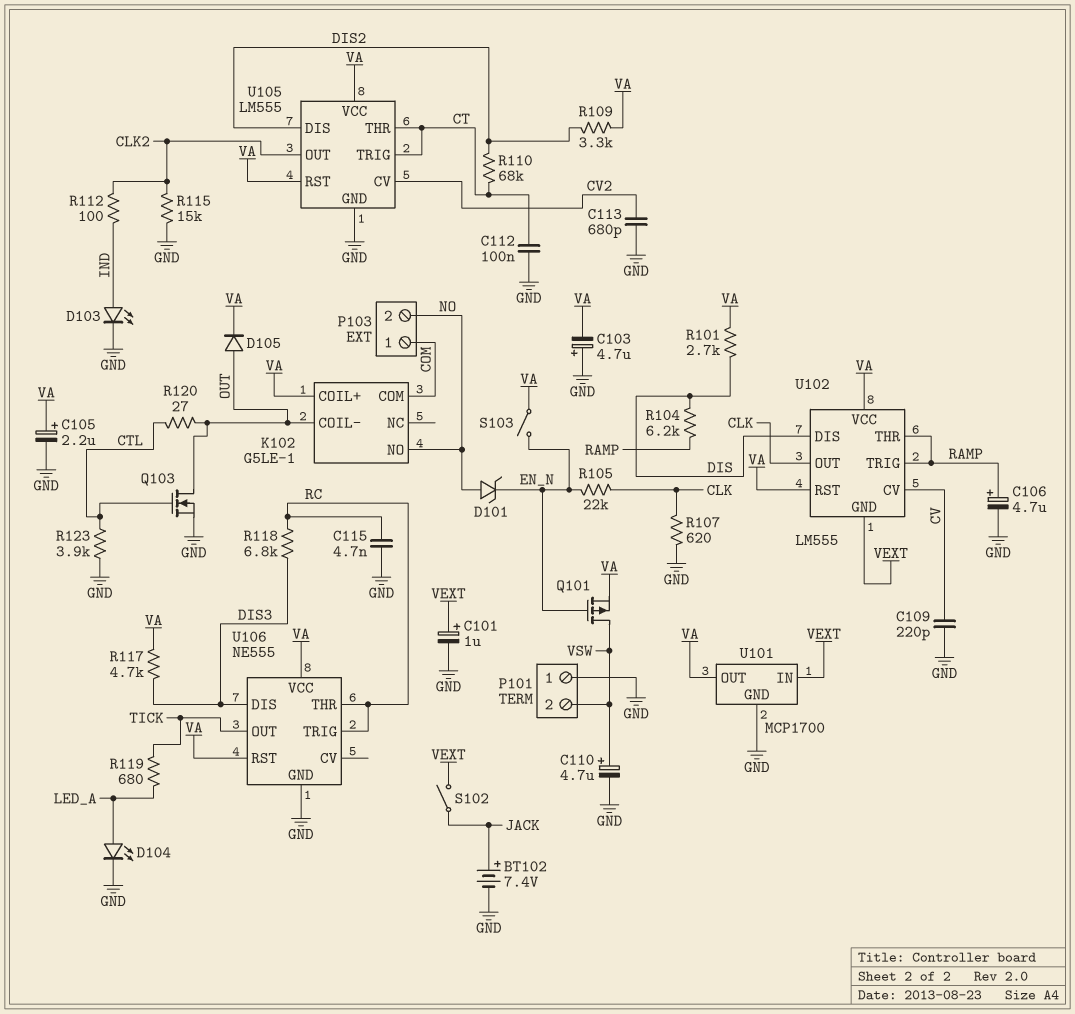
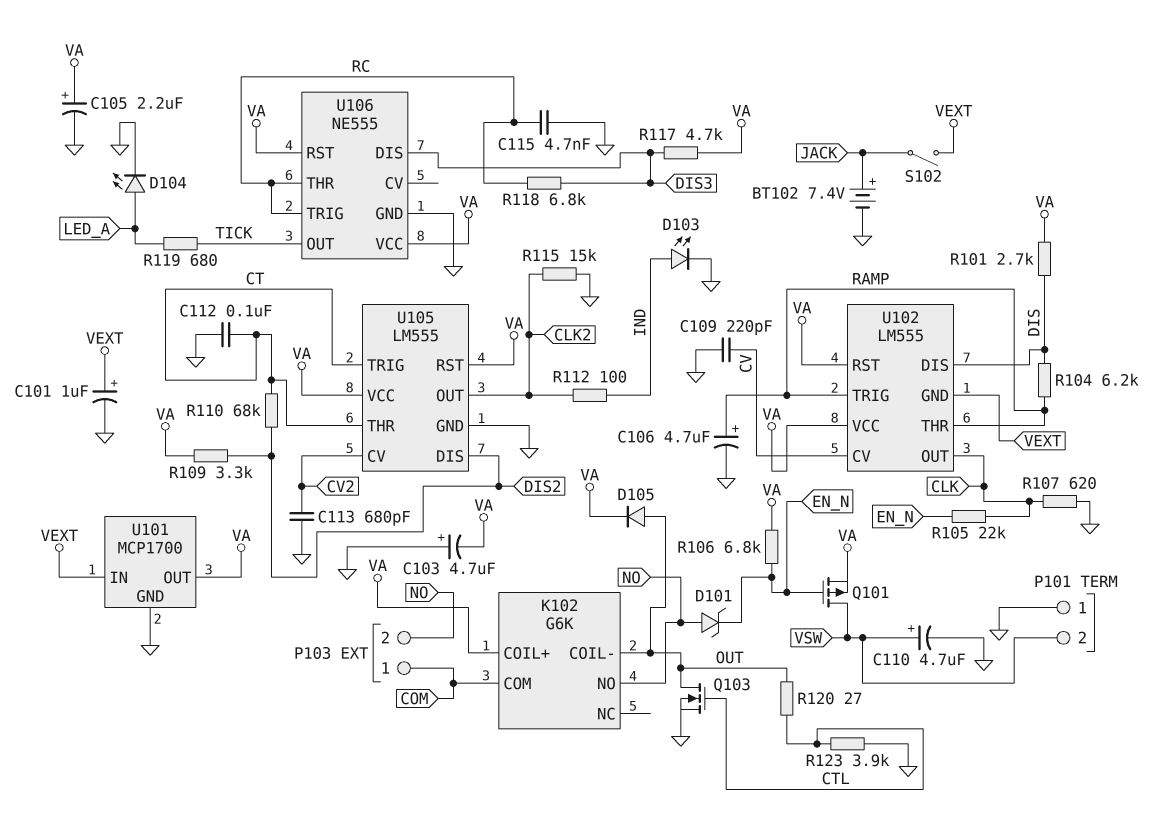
K102: G5LE-1 -> G6K
R106: none -> 6.8k (EN_N, VA)
S103: switch (EN_N, VA) -> none

